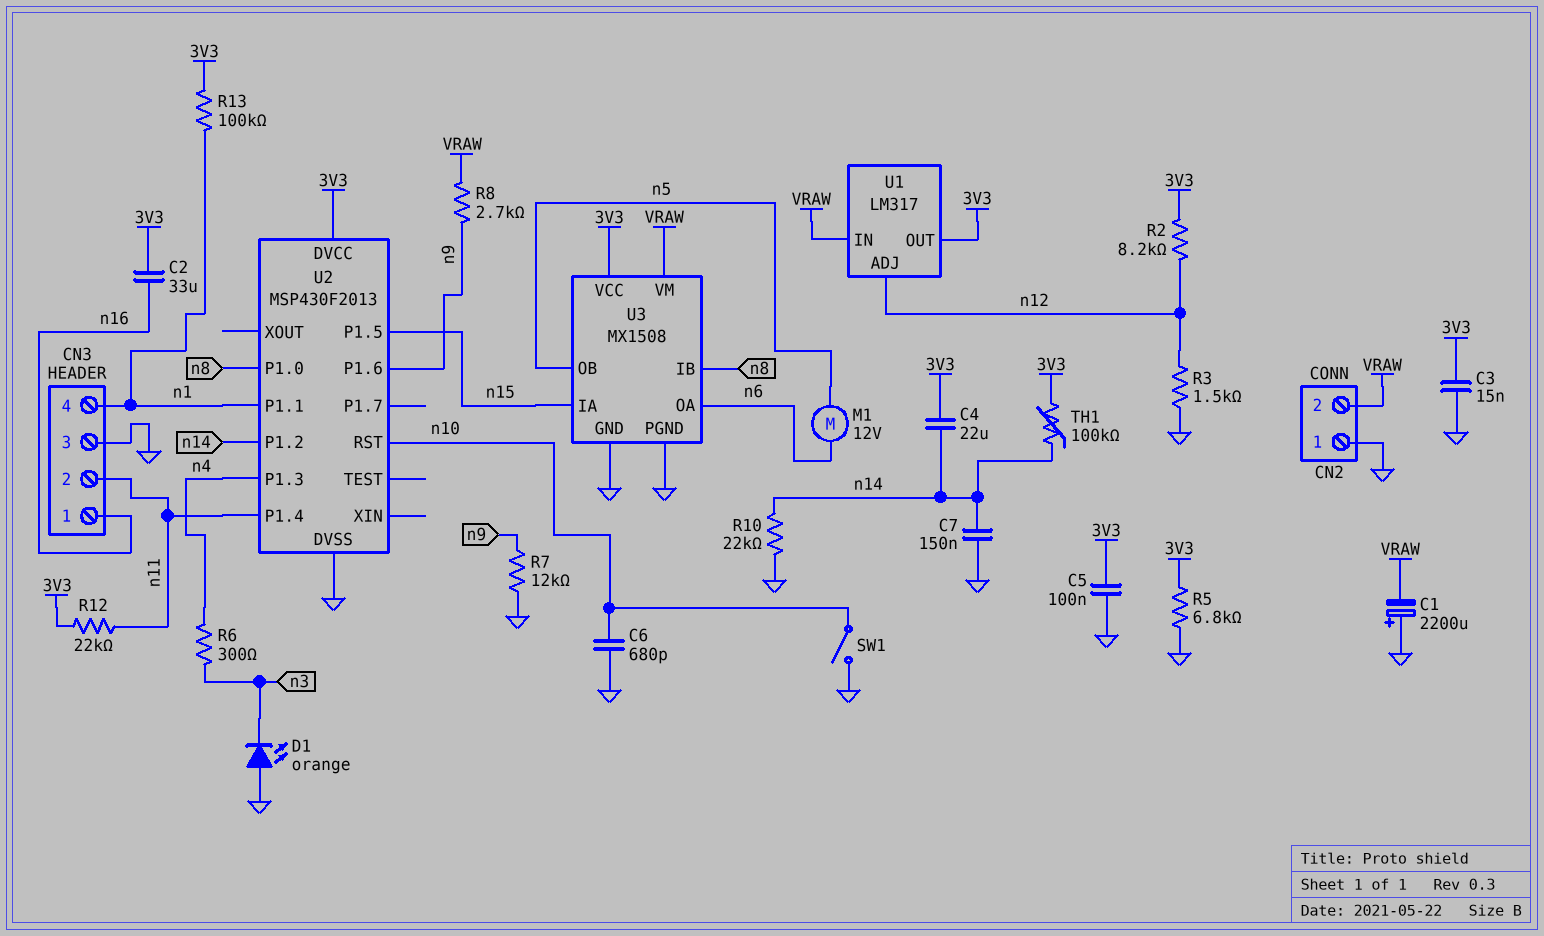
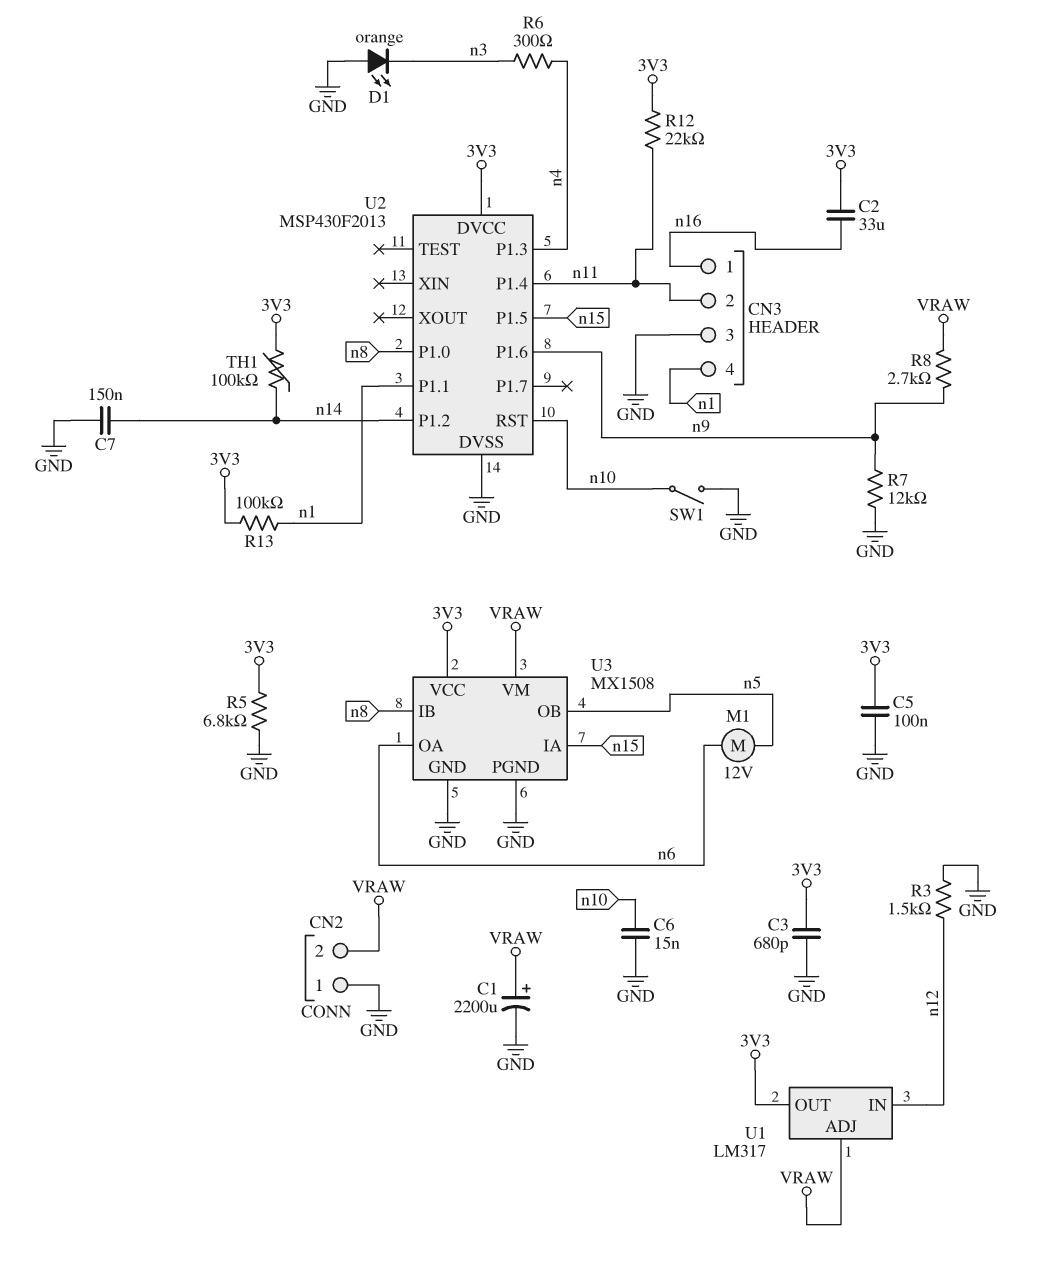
C1: 2200uF (plus GND, minus VRAW) -> 2200uF (plus VRAW, minus GND)
C3: 15nF (3V3, GND) -> 680pF (3V3, GND)
C4: 22uF (3V3, n14) -> none
C6: 680pF (GND, n10) -> 15nF (GND, n10)
R2: 8.2k (3V3, n12) -> none
R10: 22k (GND, n14) -> none
U1 pin ADJ: n12 -> VRAW
U1 pin IN: VRAW -> n12

